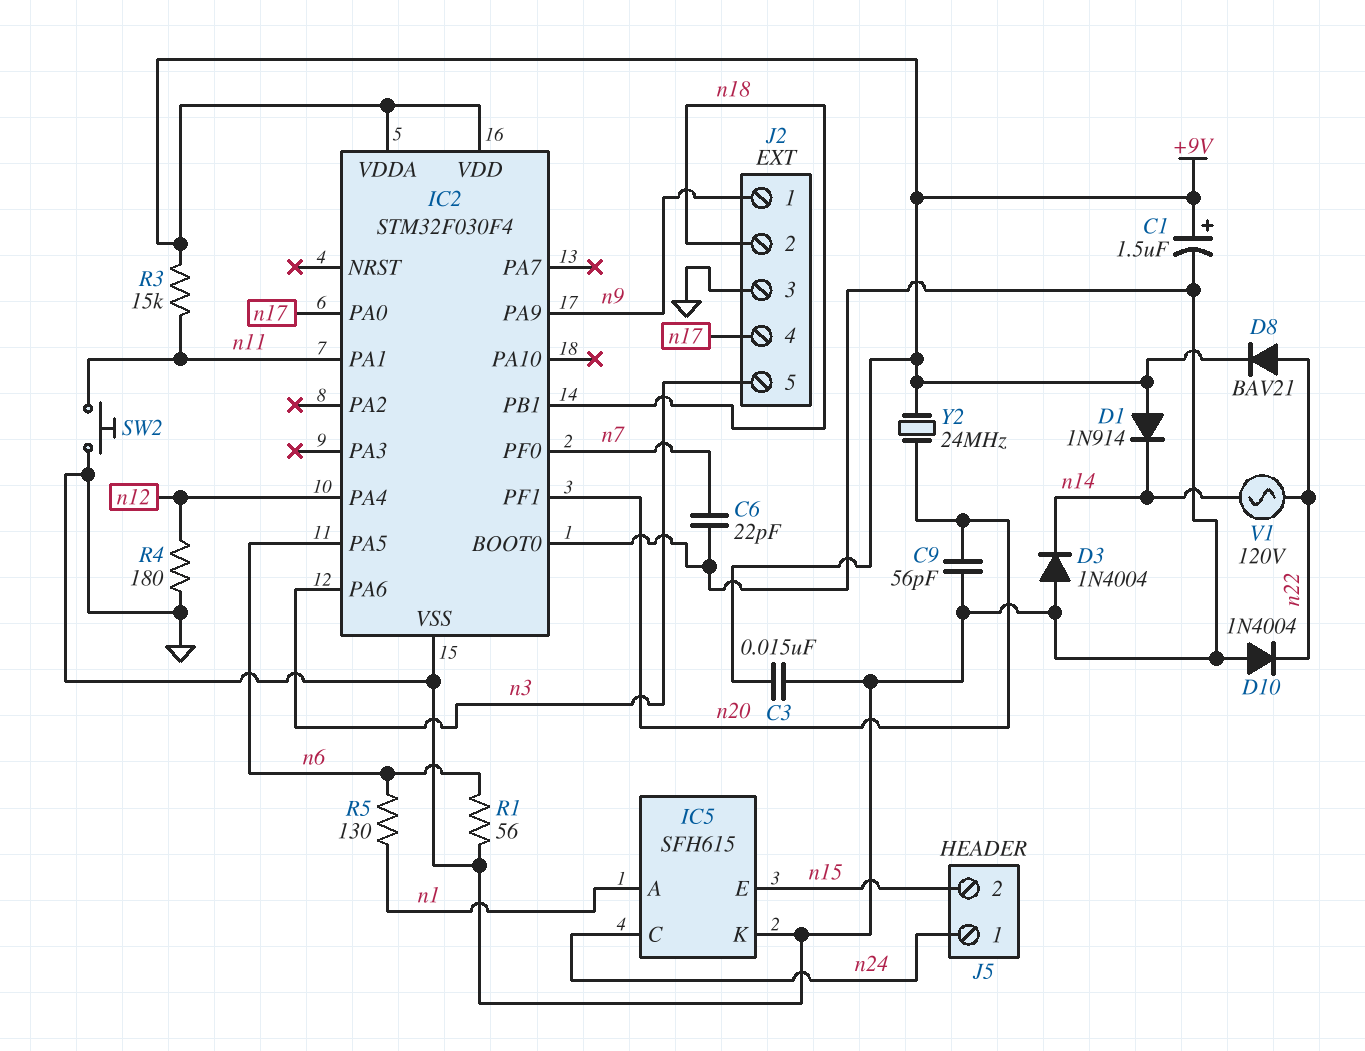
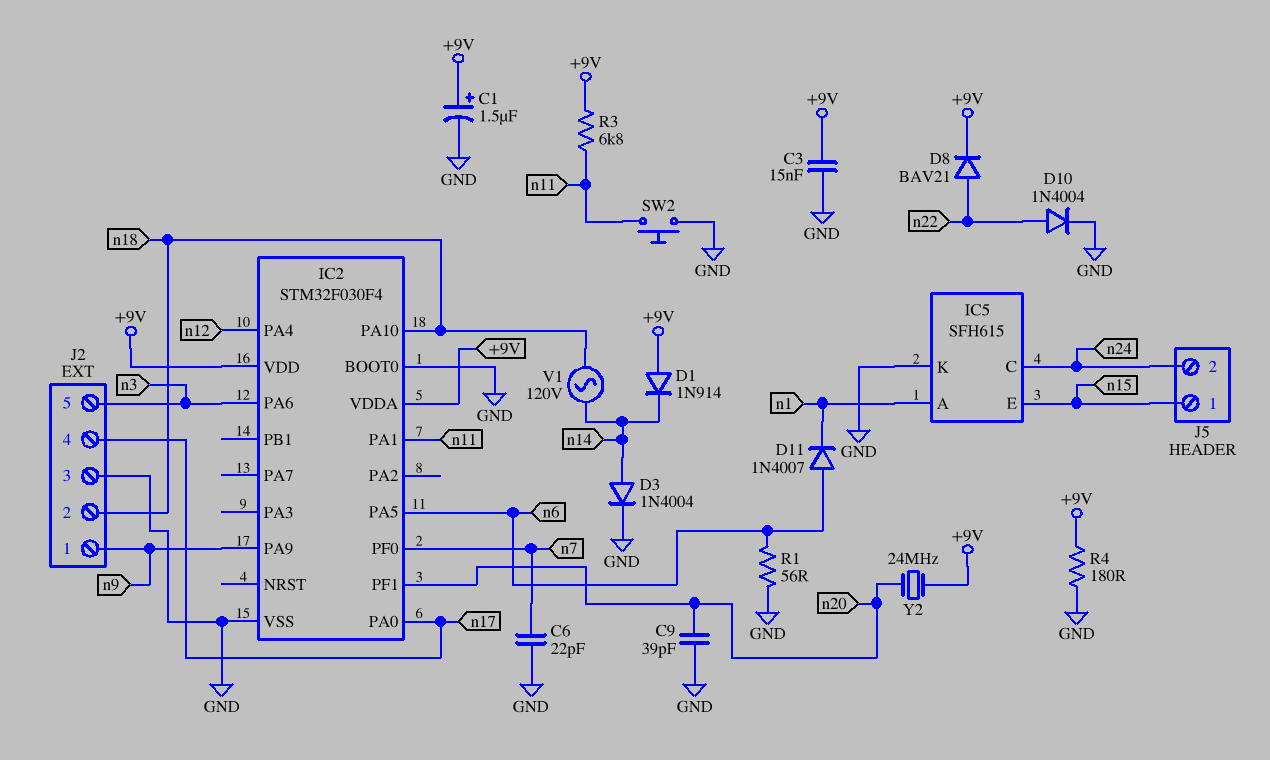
C9: 56pF (GND, n20) -> 39pF (GND, n20)
D3: diode 1N4004 (A GND, K n14) -> diode 1N4004 (A n14, K GND)
D10: diode 1N4004 (A GND, K n22) -> diode 1N4004 (A n22, K GND)
D11: none -> diode 1N4007 (A n6, K n1)
IC2 pin PA10: none -> n18
IC2 pin PB1: n18 -> none
J5 pin 1: n24 -> n15
J5 pin 2: n15 -> n24
R3: 15k (+9V, n11) -> 6.8k (+9V, n11)
R4: 180 (GND, n12) -> 180 (+9V, GND)
R5: 130 (n1, n6) -> none
V1: AC 120V (n14, n22) -> AC 120V (n14, n18)

